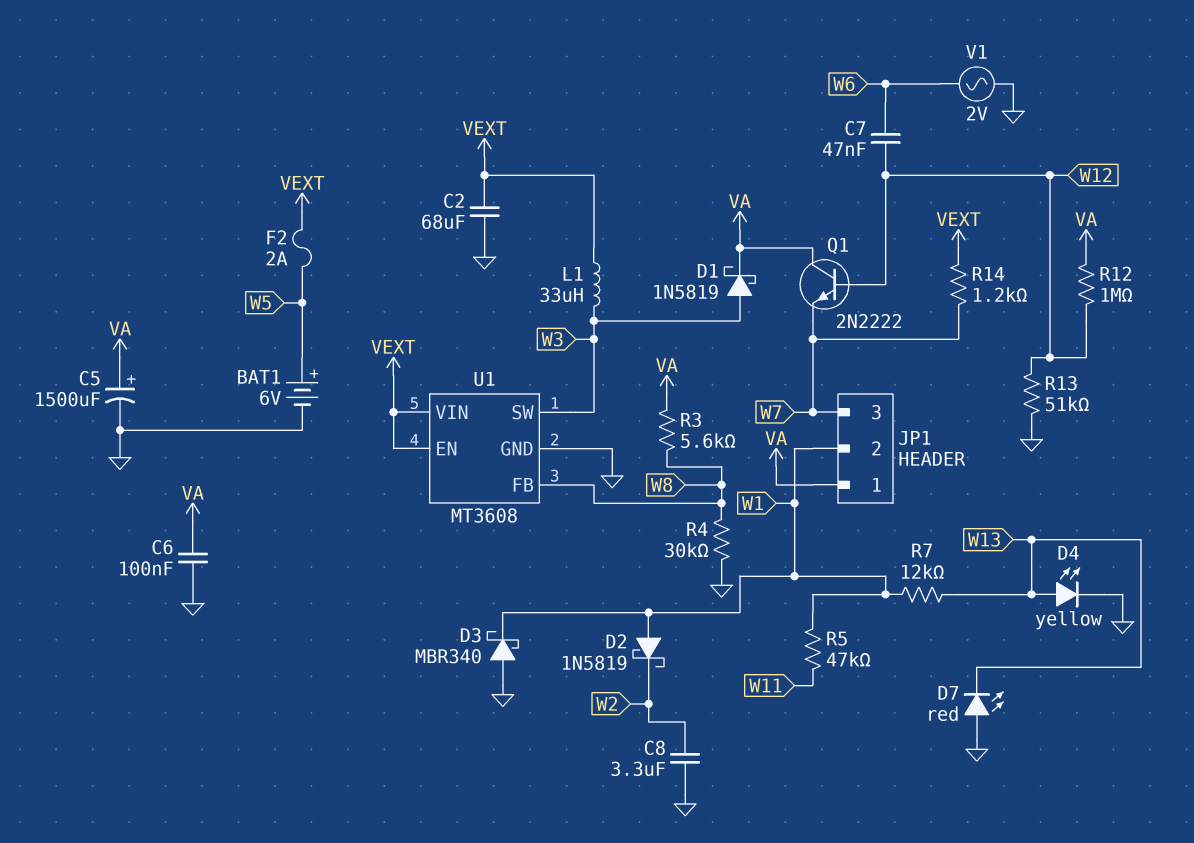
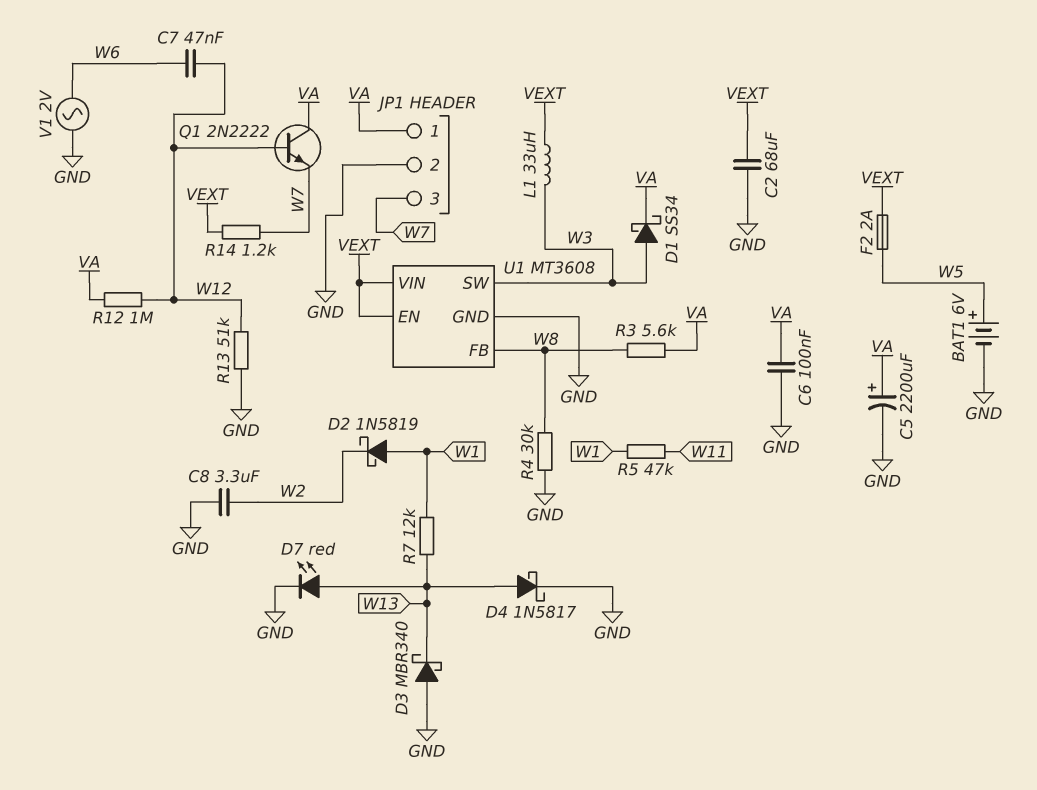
C5: 1500uF (plus VA, minus GND) -> 2200uF (plus VA, minus GND)
D1: schottky 1N5819 (A W3, K VA) -> schottky SS34 (A W3, K VA)
D3: schottky MBR340 (A GND, K W1) -> schottky MBR340 (A GND, K W13)
D4: LED yellow (A W13, K GND) -> schottky 1N5817 (A W13, K GND)
D7: LED red (A GND, K W13) -> LED red (A W13, K GND)
JP1 pin 2: W1 -> GND

